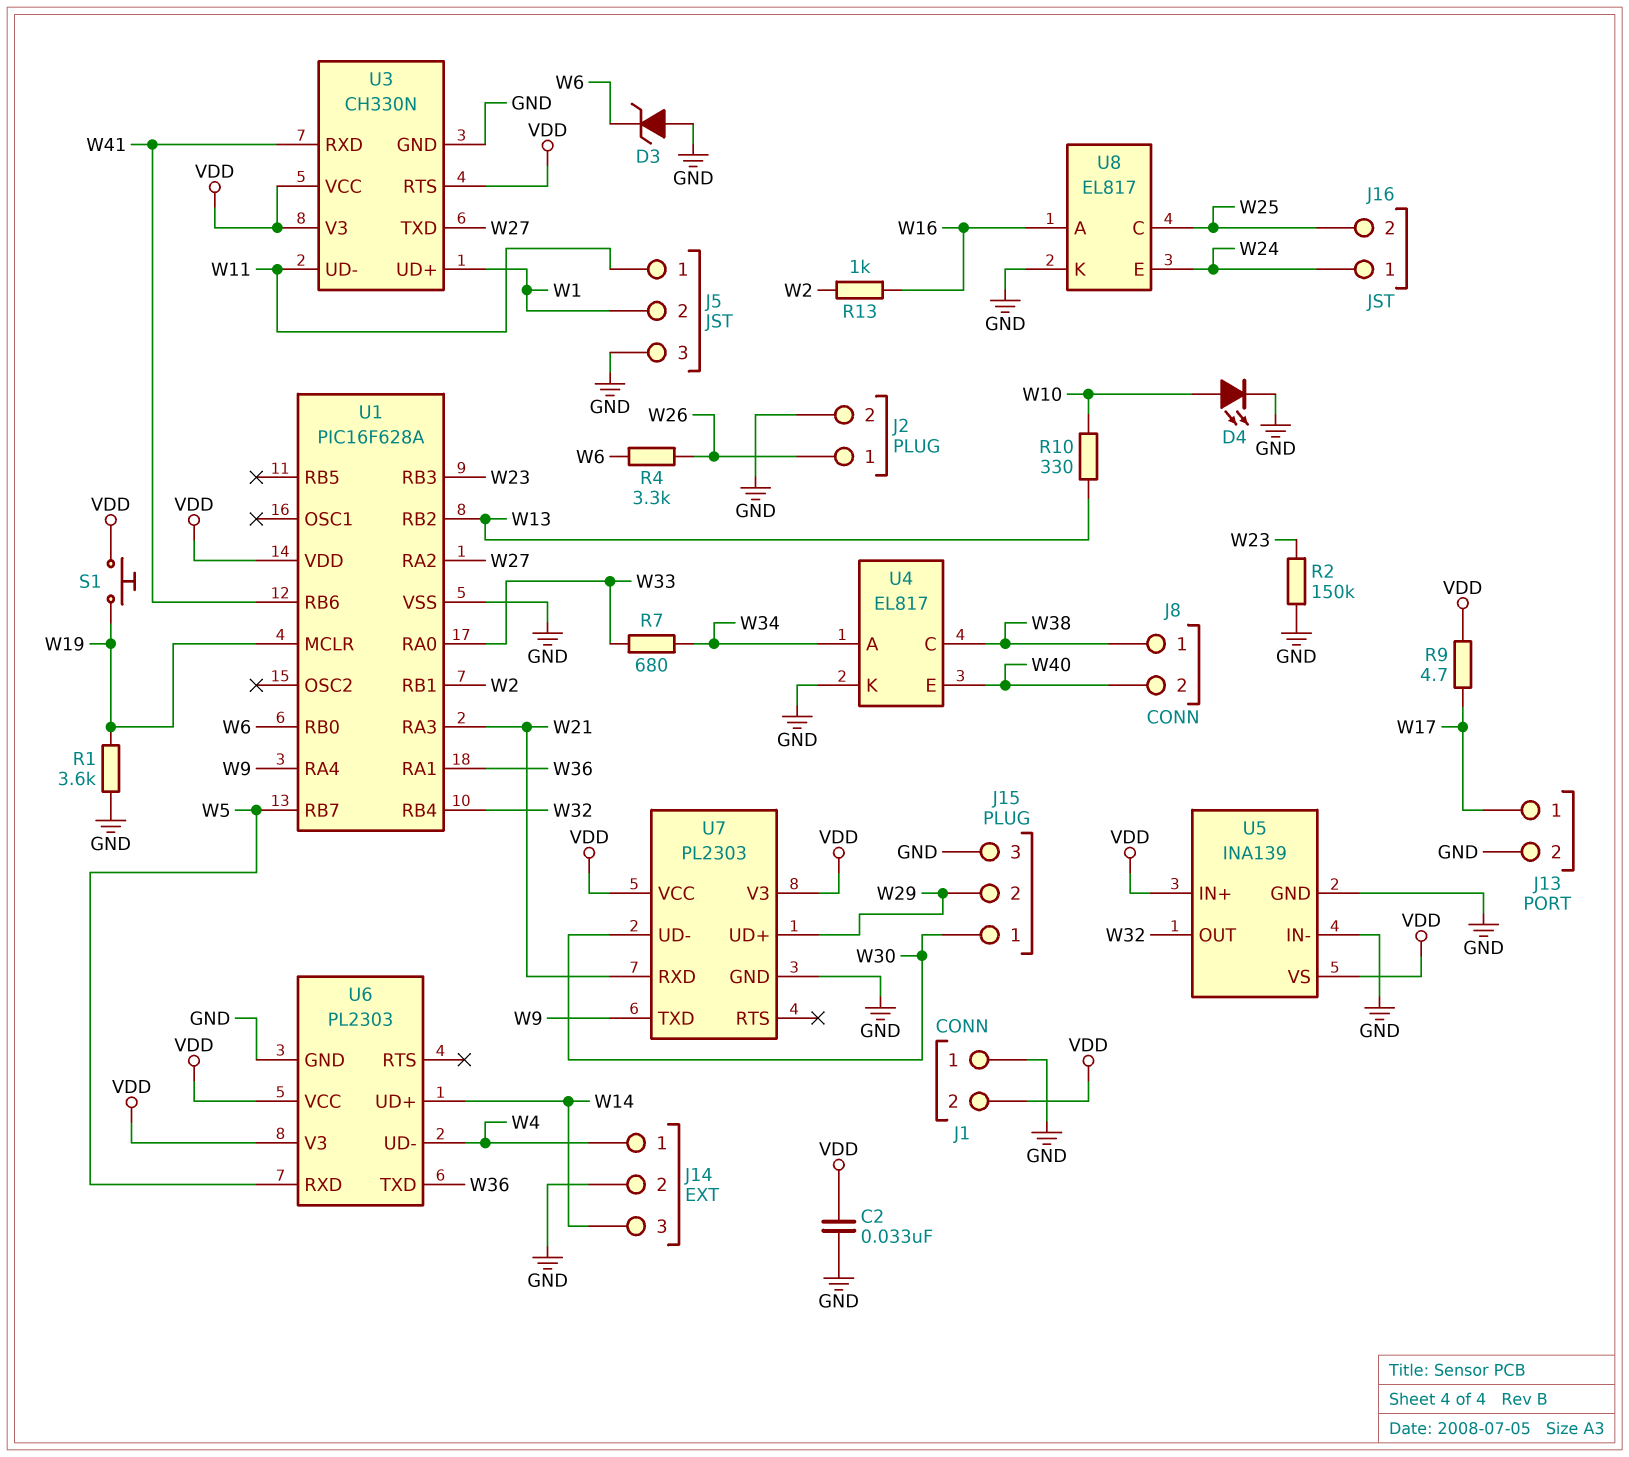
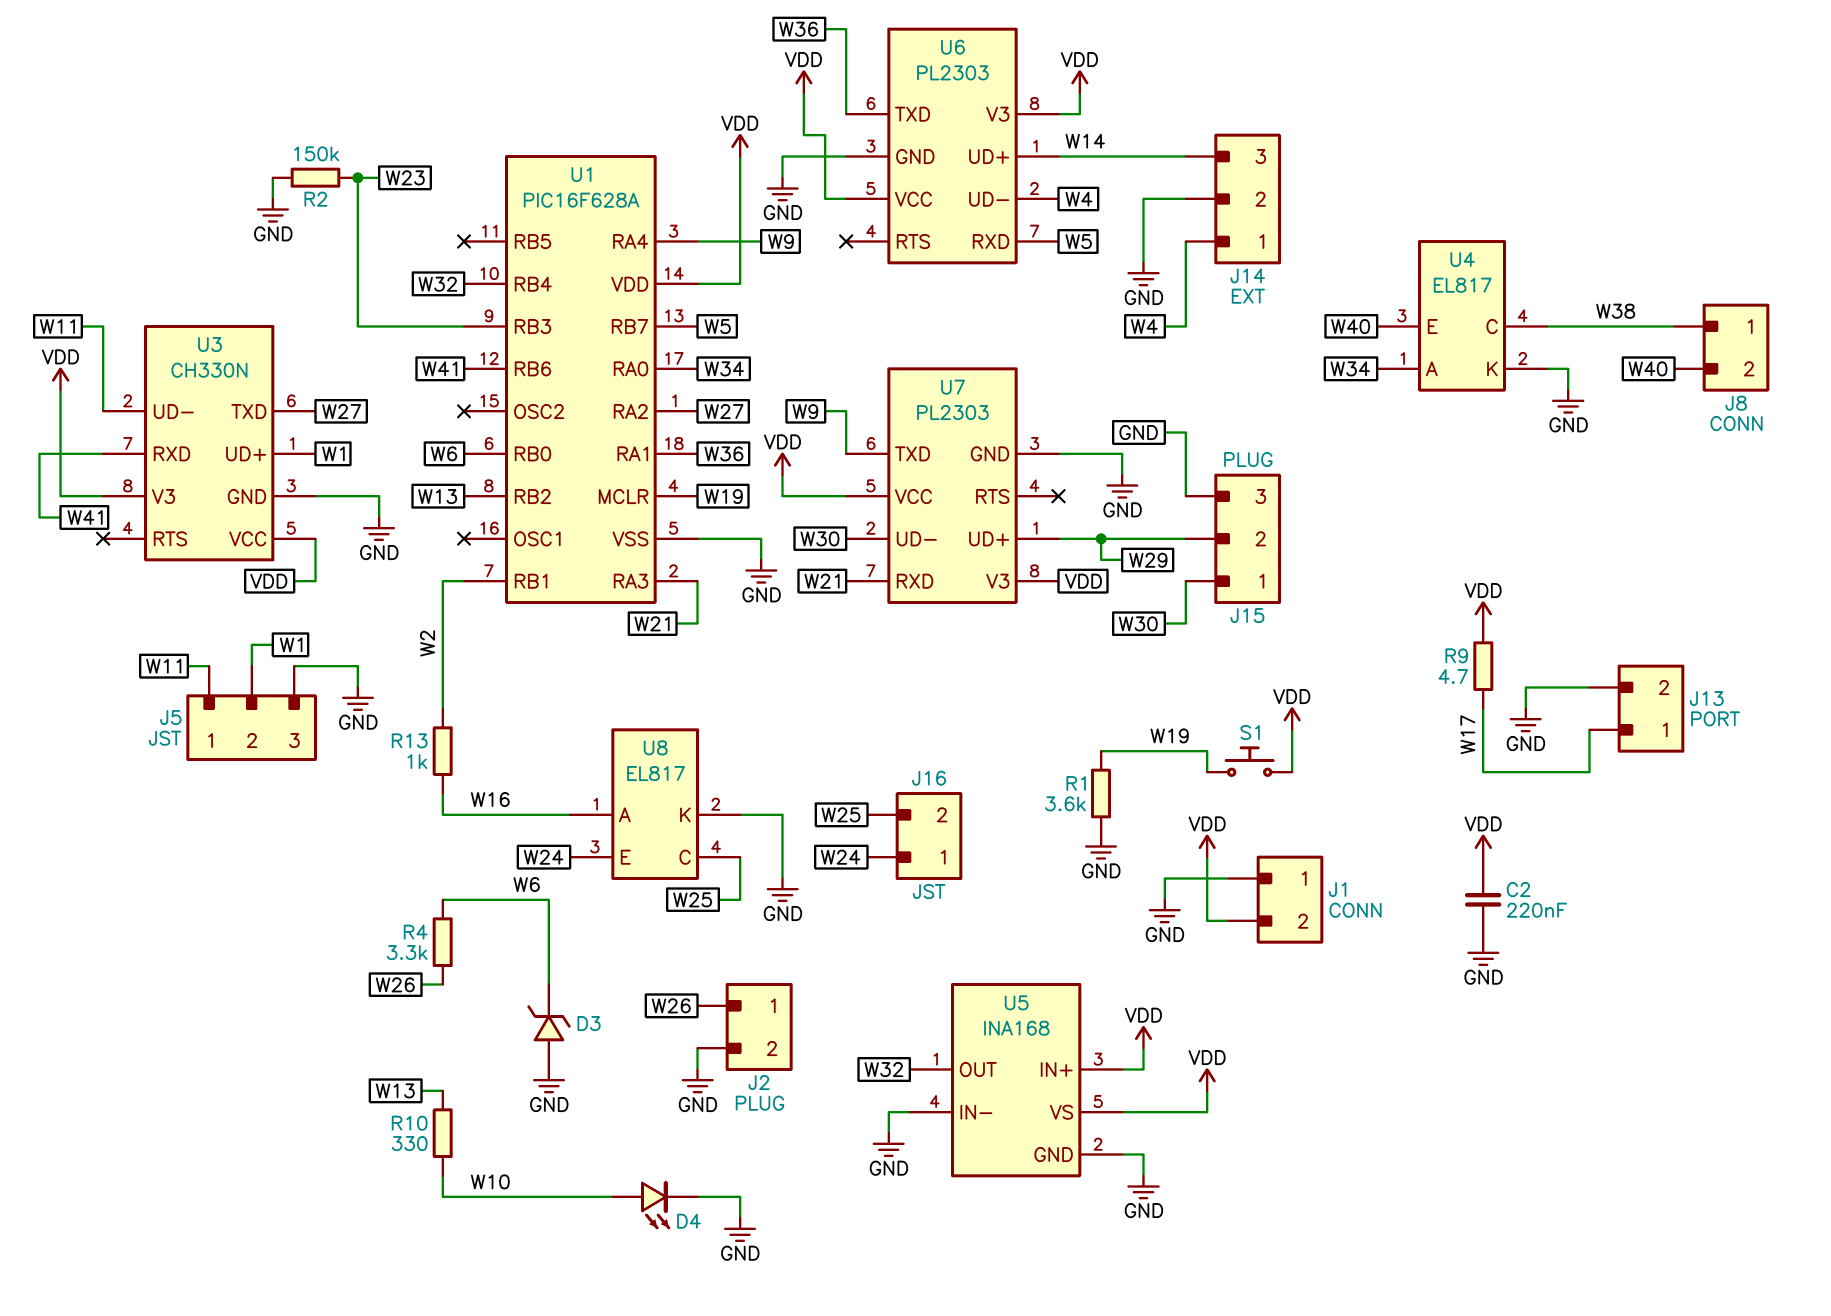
C2: 33nF (GND, VDD) -> 220nF (GND, VDD)
R7: 680 (W33, W34) -> none
U1 pin RA0: W33 -> W34
U3 pin RTS: VDD -> none
U5: INA139 -> INA168

